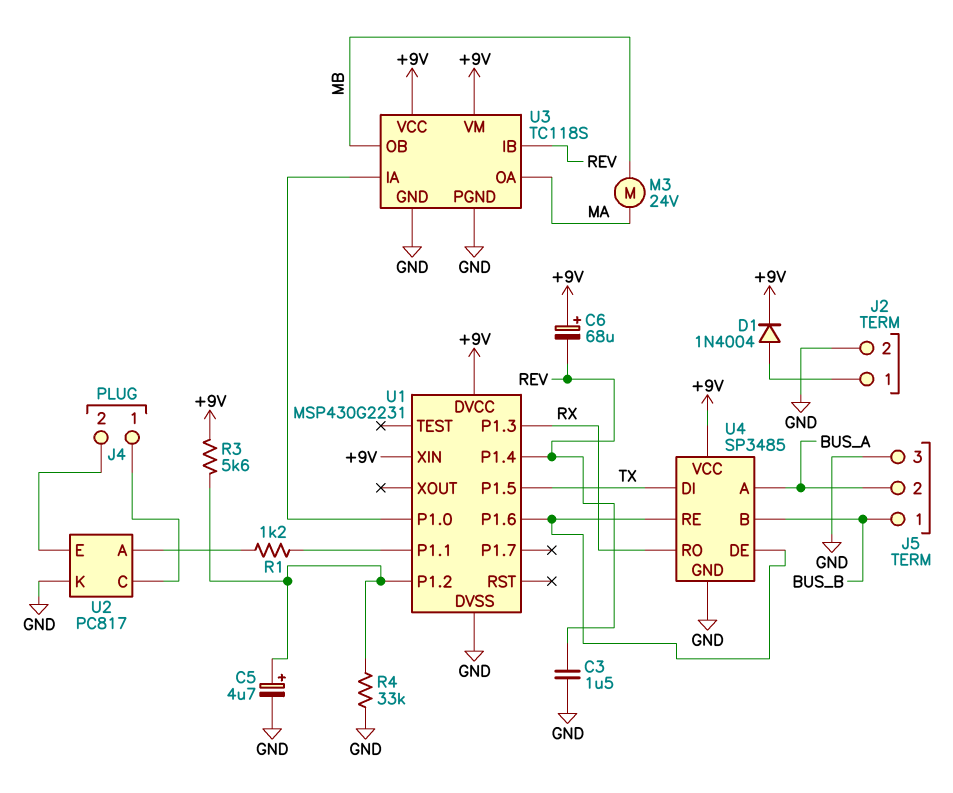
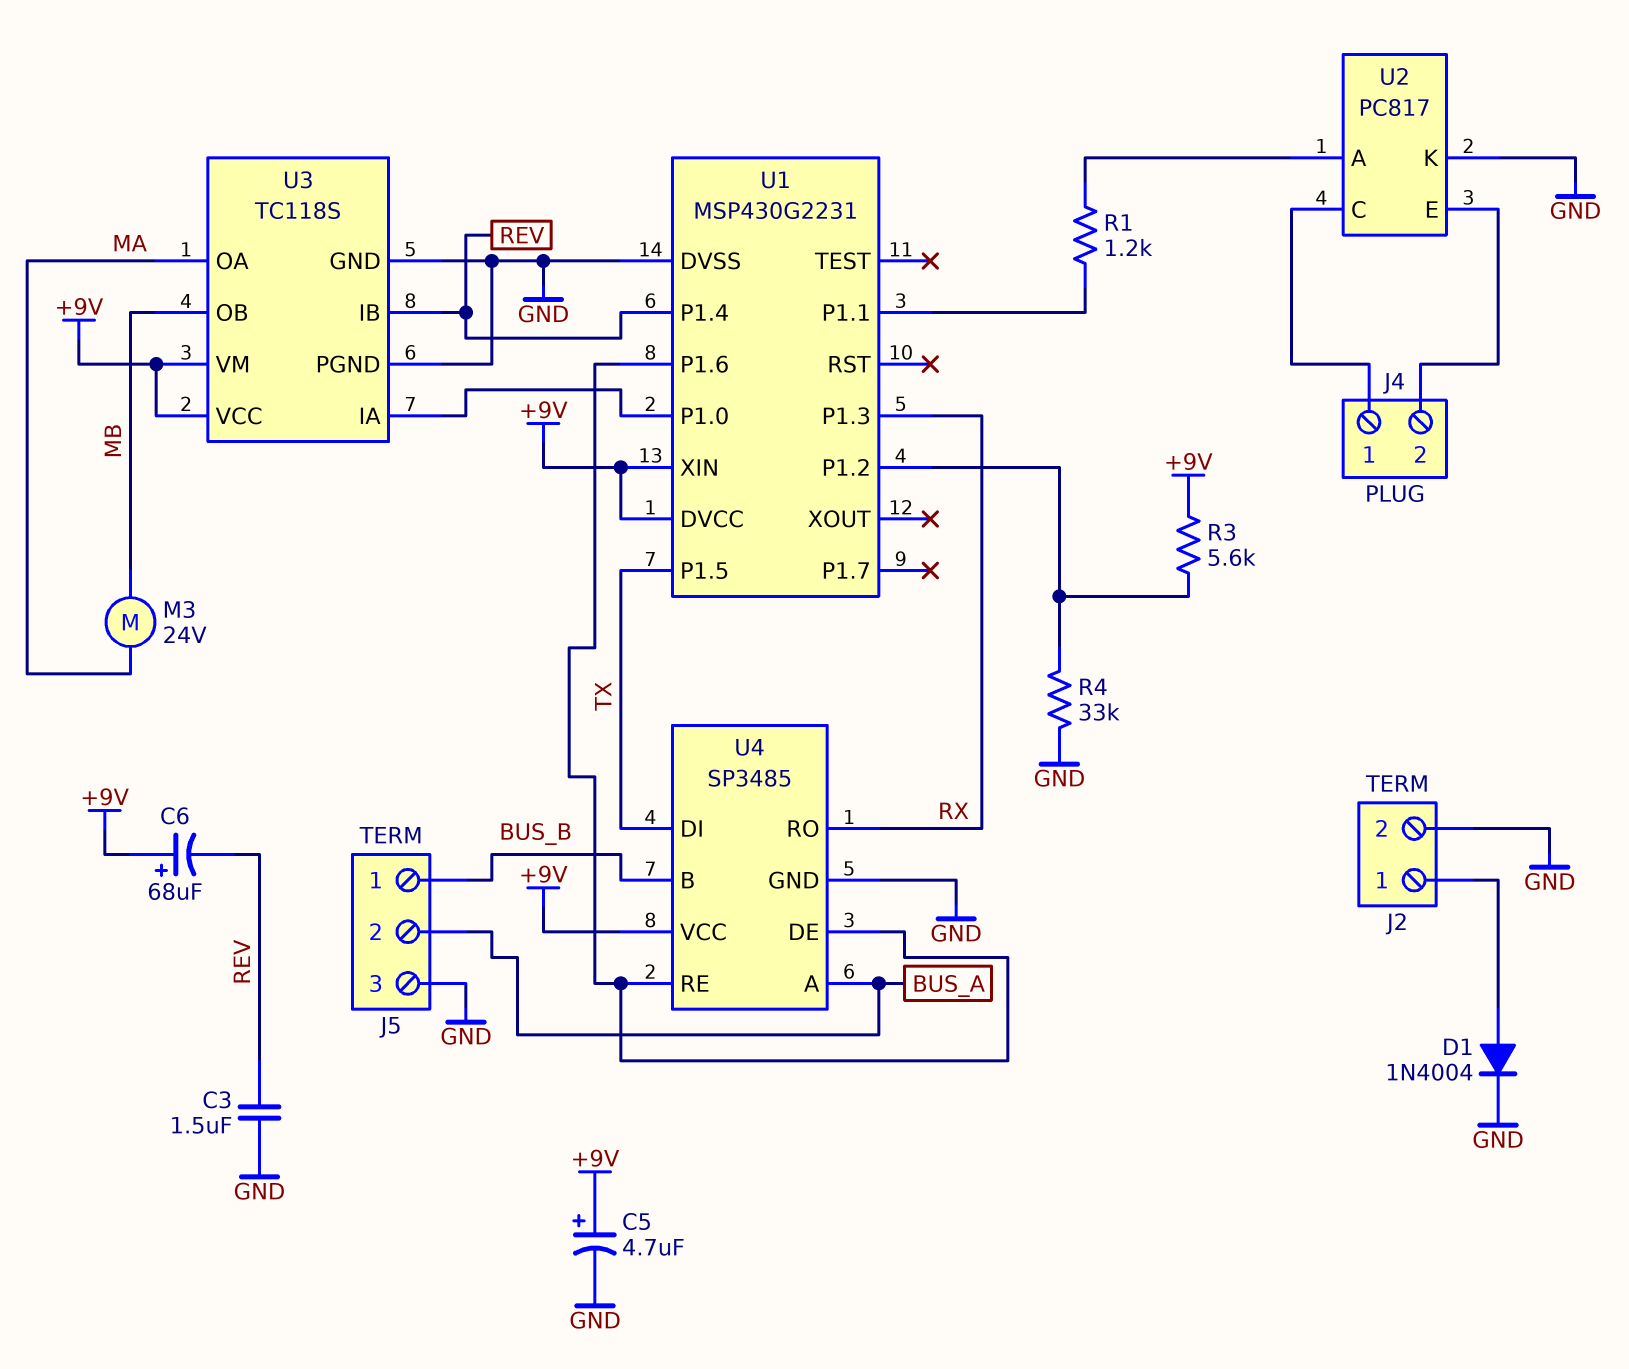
C5: 4.7uF (plus U1/P1.2, minus GND) -> 4.7uF (plus +9V, minus GND)
D1: diode 1N4004 (A J2/1, K +9V) -> diode 1N4004 (A J2/1, K GND)

